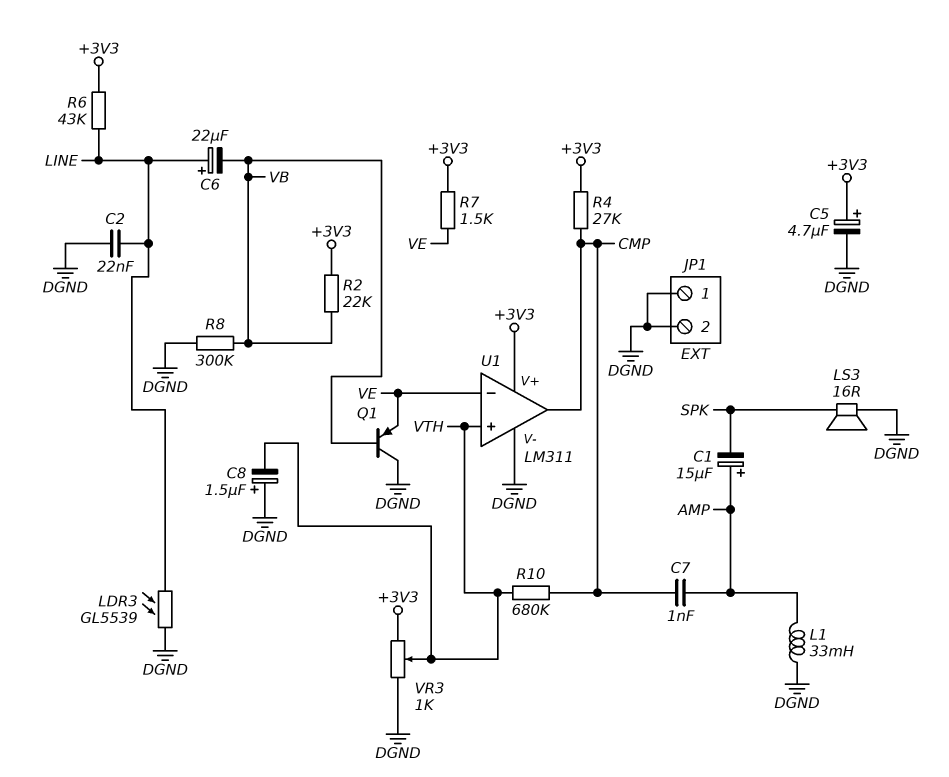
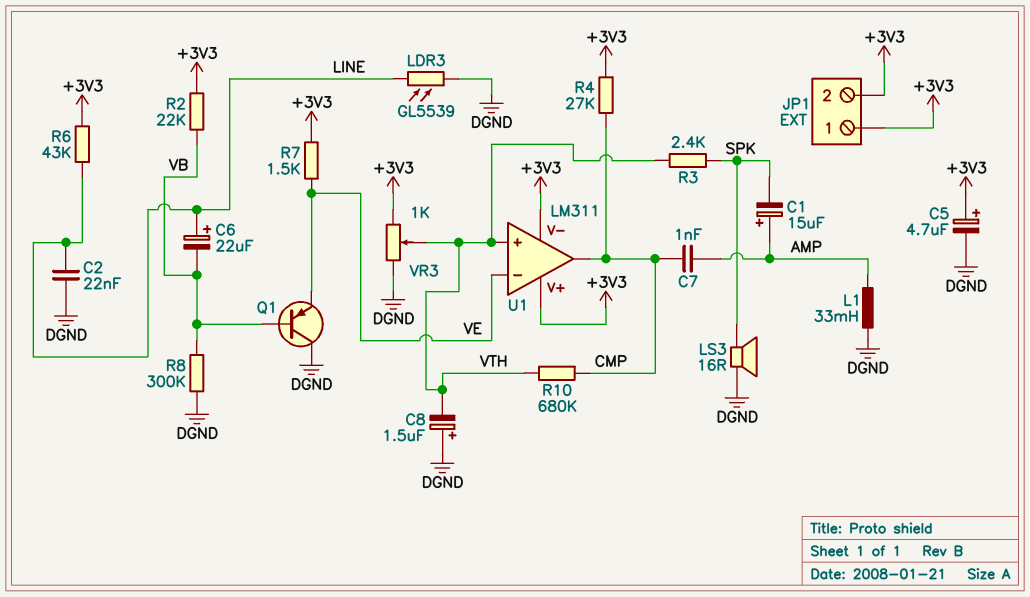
JP1 pin 1: DGND -> +3V3
JP1 pin 2: DGND -> +3V3
R3: none -> 2.4k (SPK, VTH)
U1 pin V-: DGND -> +3V3

